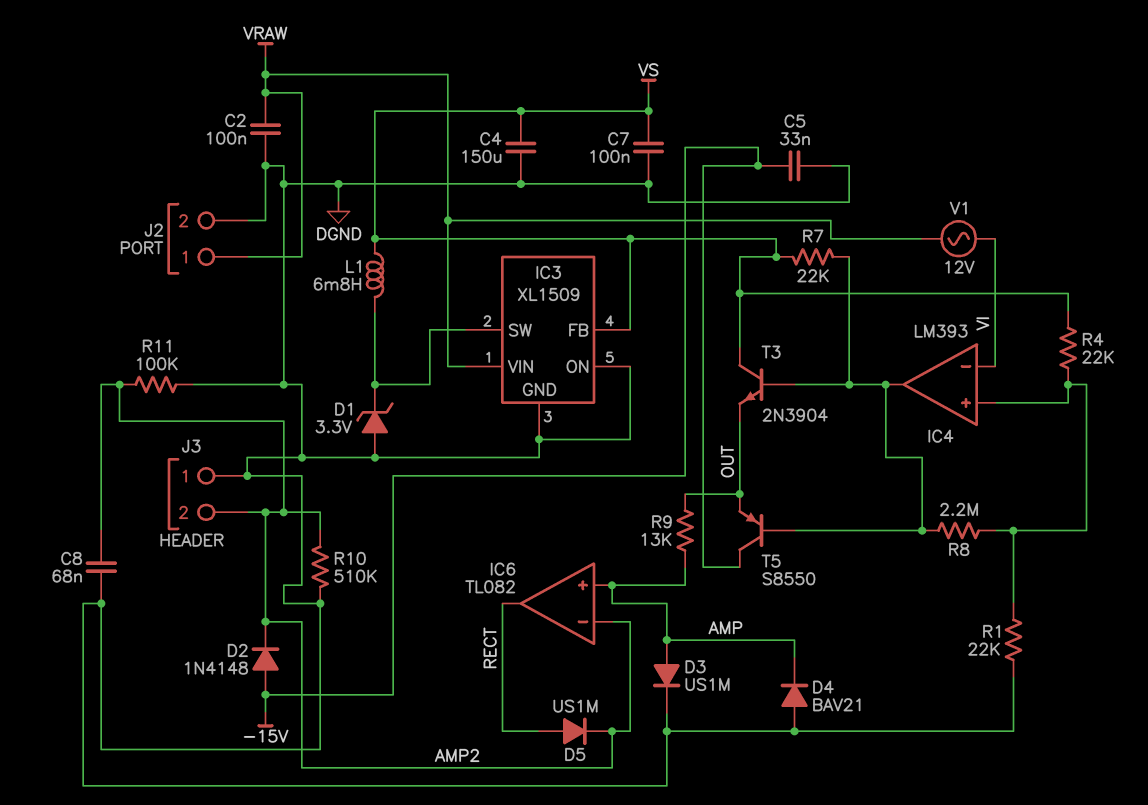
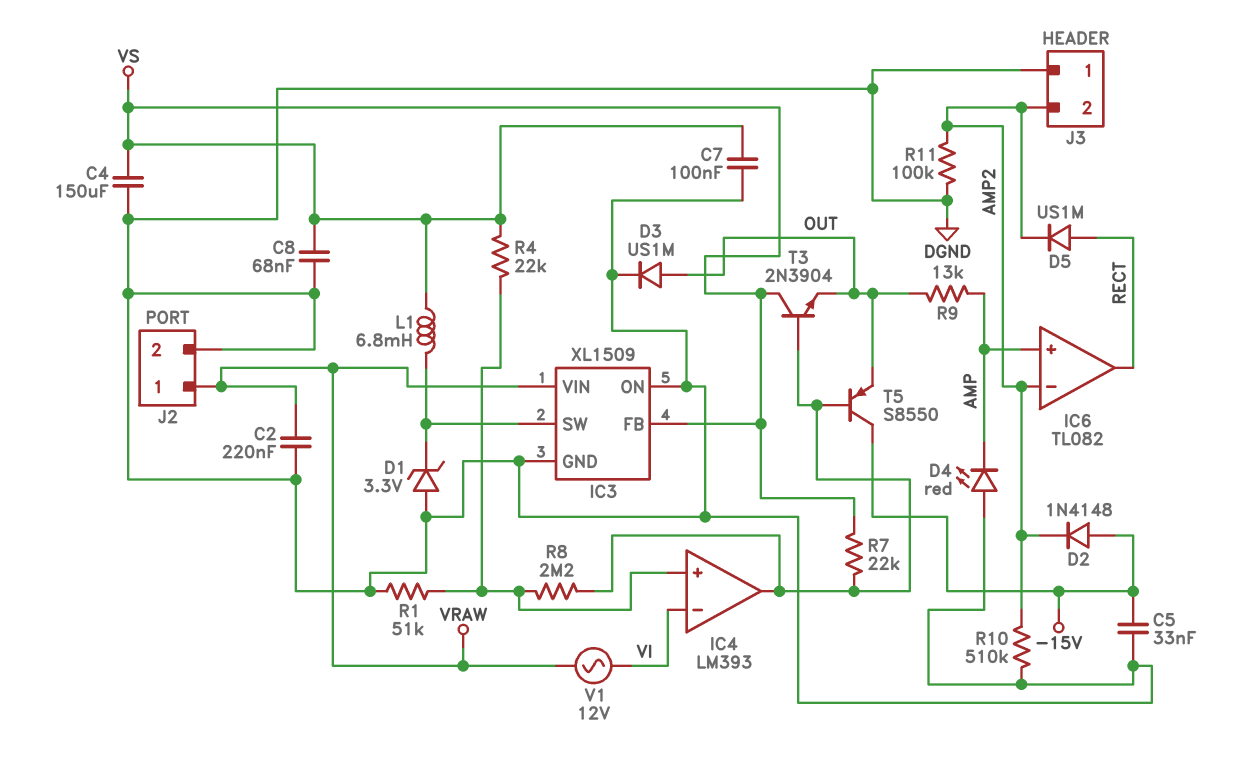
C2: 100nF (DGND, VRAW) -> 220nF (DGND, VRAW)
C8: 68nF (AMP2, DGND) -> 68nF (DGND, VS)
D3: diode US1M (A AMP, K DGND) -> diode US1M (A OUT, K DGND)
D4: diode BAV21 (A DGND, K AMP) -> LED red (A DGND, K AMP)
R1: 22k (DGND, IC4/in+) -> 51k (DGND, IC4/in+)

